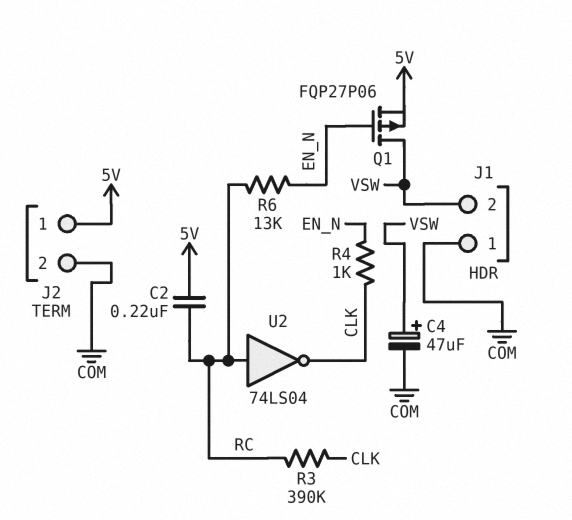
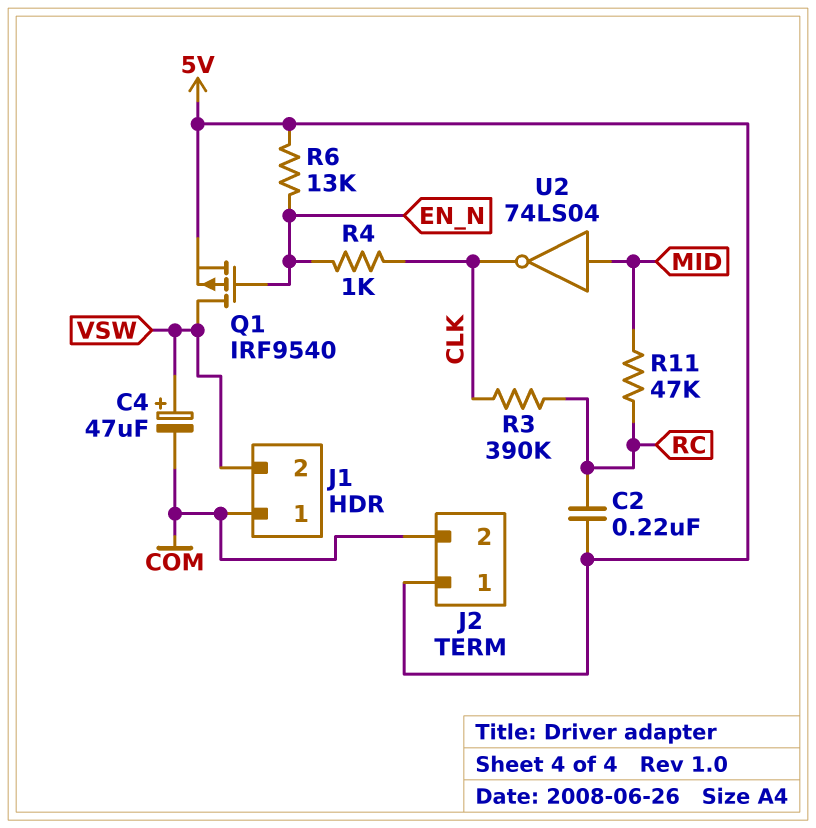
Q1: PMOS FQP27P06 (G EN_N, D VSW, S 5V) -> PMOS IRF9540 (G EN_N, D VSW, S 5V)
R6: 13k (EN_N, RC) -> 13k (5V, EN_N)
R11: none -> 47k (MID, RC)
U2: NOT 74LS04 (in RC, out CLK) -> NOT 74LS04 (in MID, out CLK)

